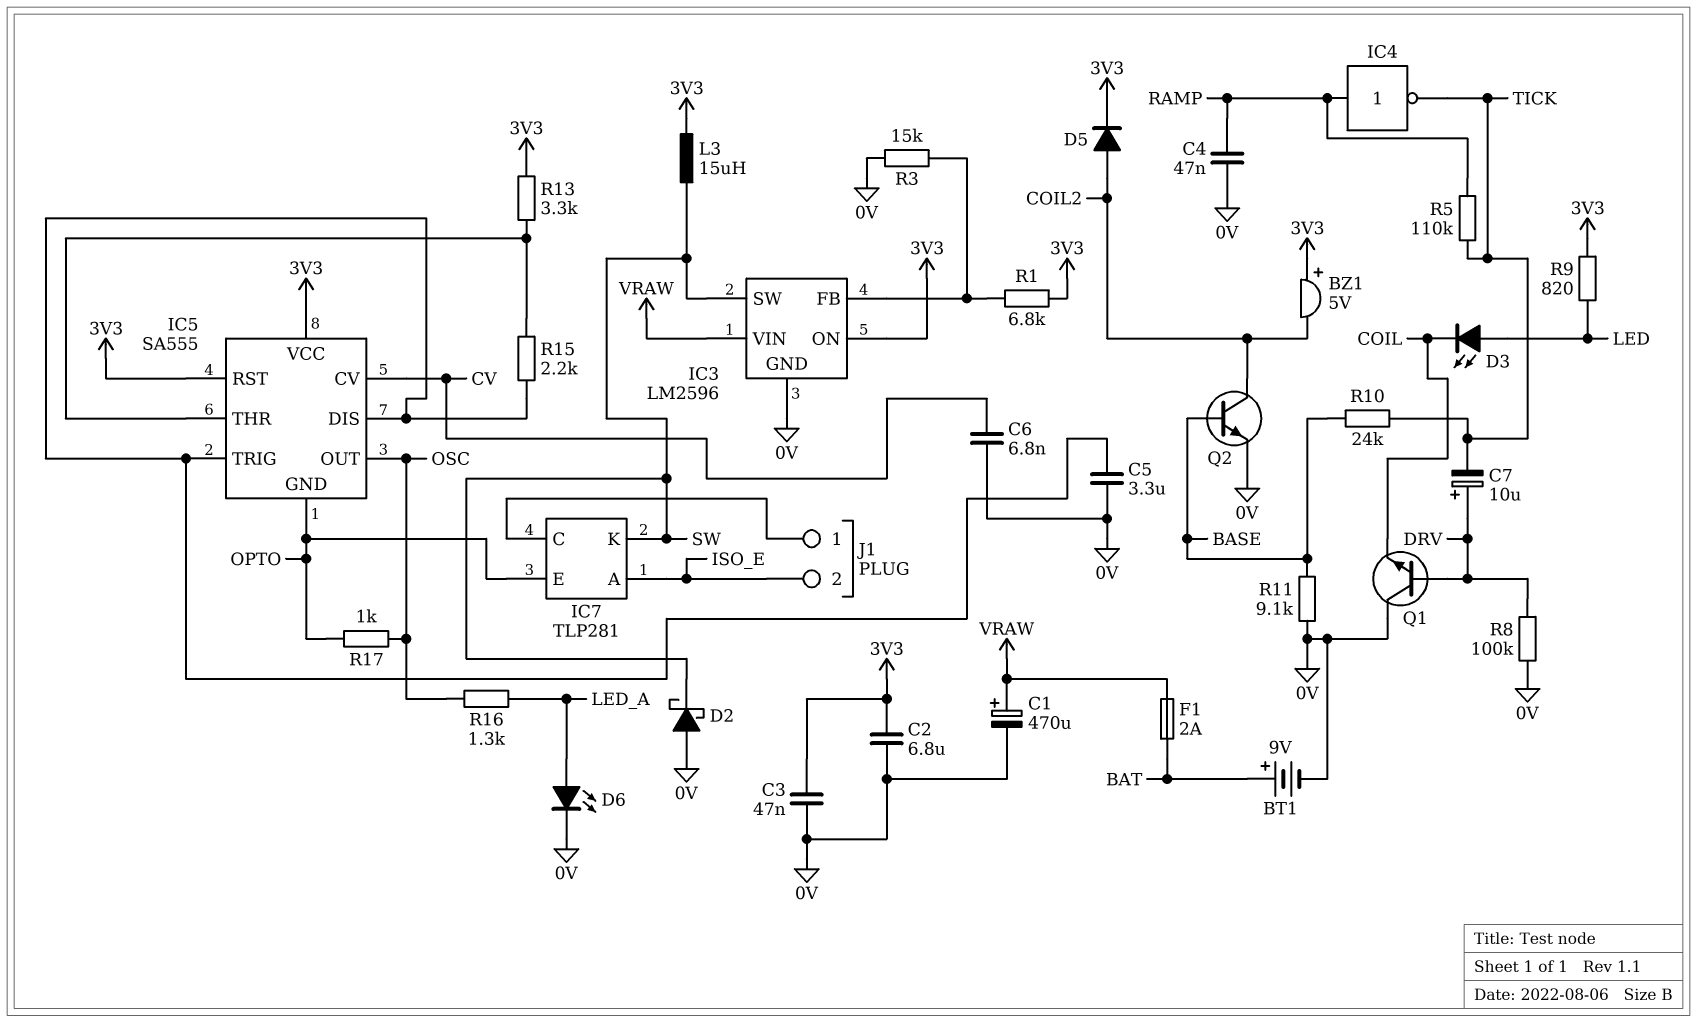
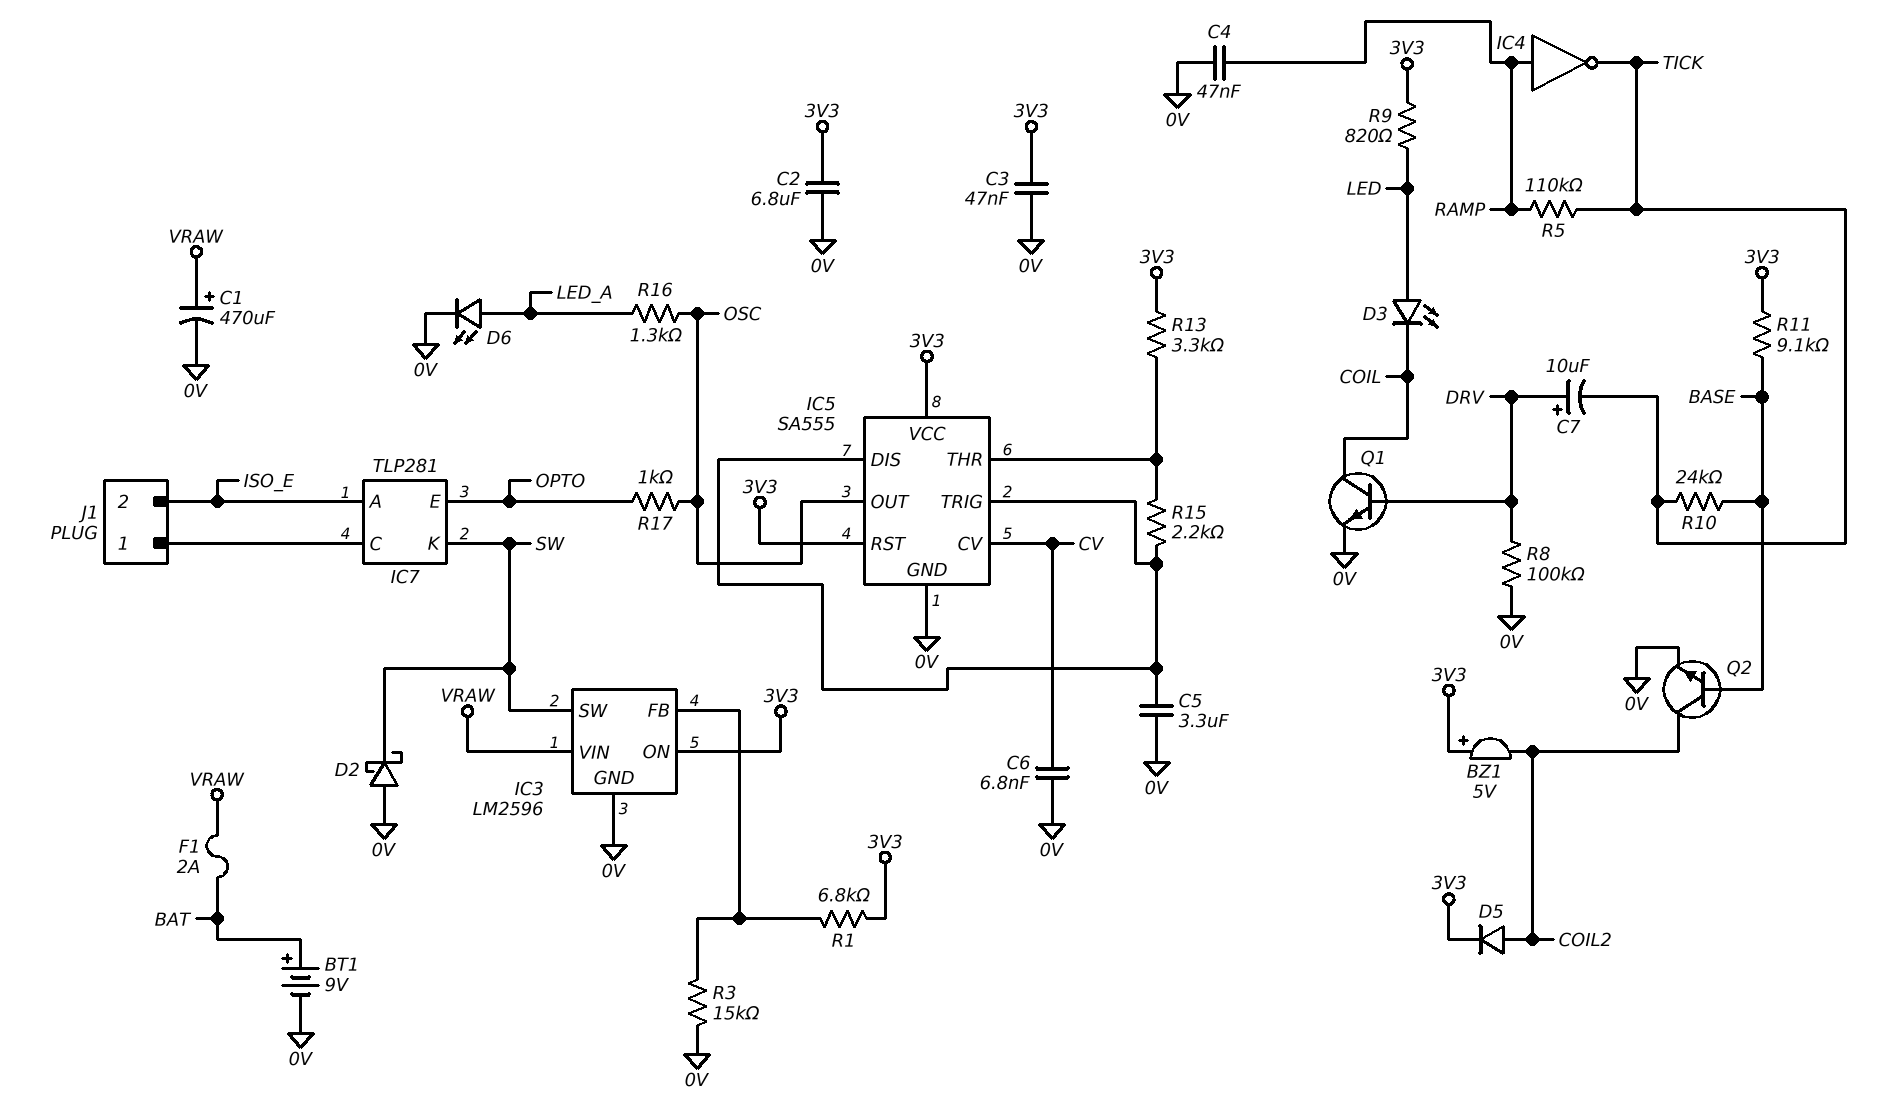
IC5 pin GND: OPTO -> 0V
L3: 15uH (3V3, SW) -> none
Q1: NPN (B DRV, C 0V, E COIL) -> NPN (B DRV, C COIL, E 0V)
R11: 9.1k (0V, BASE) -> 9.1k (3V3, BASE)

